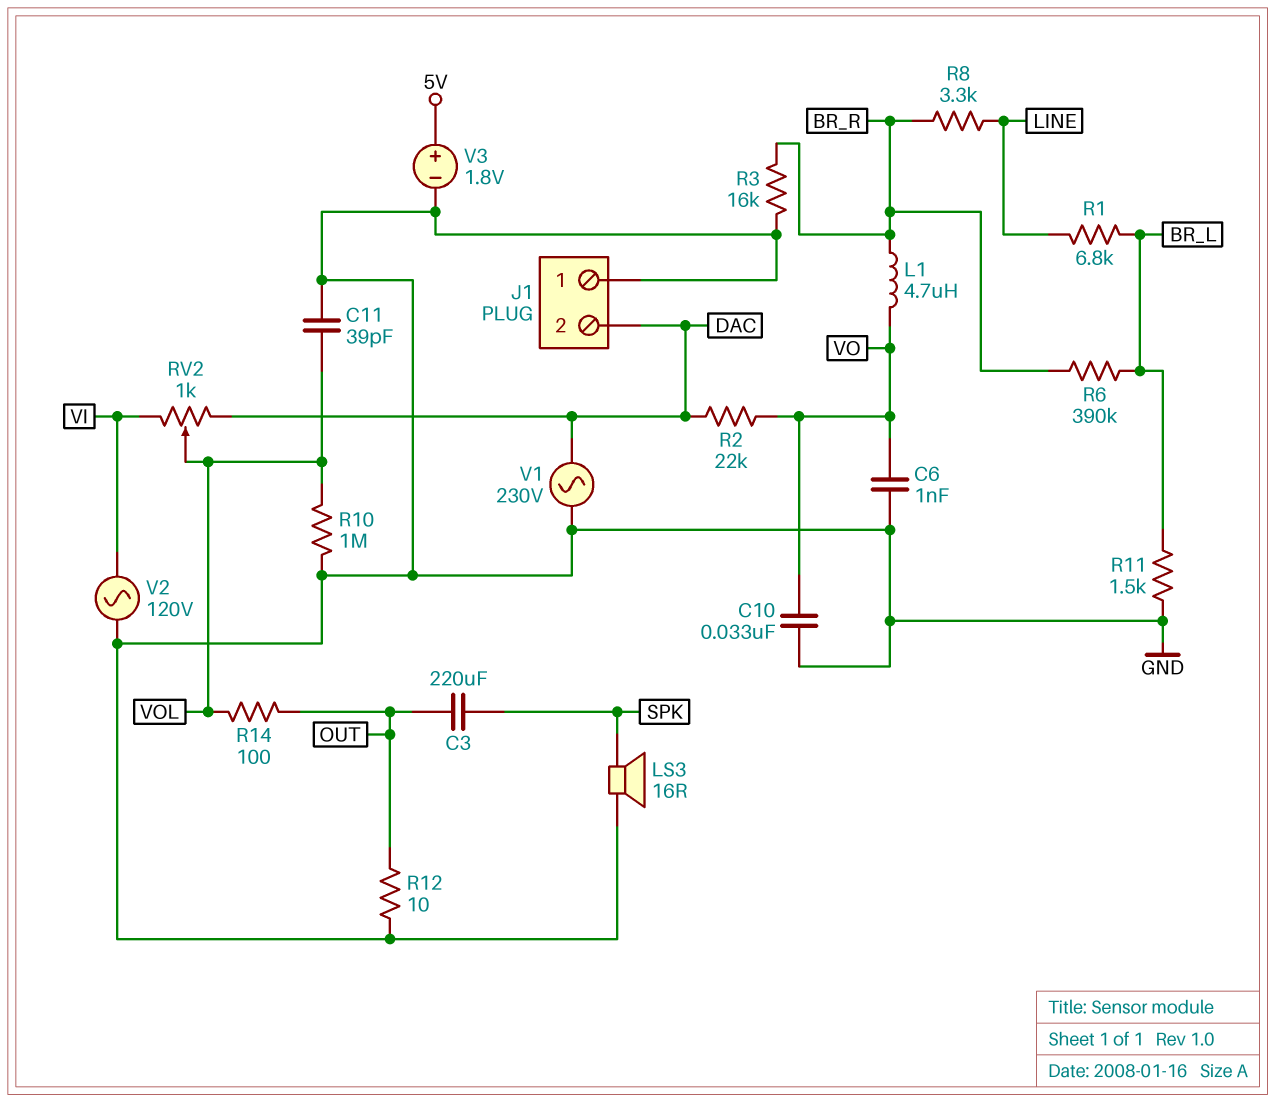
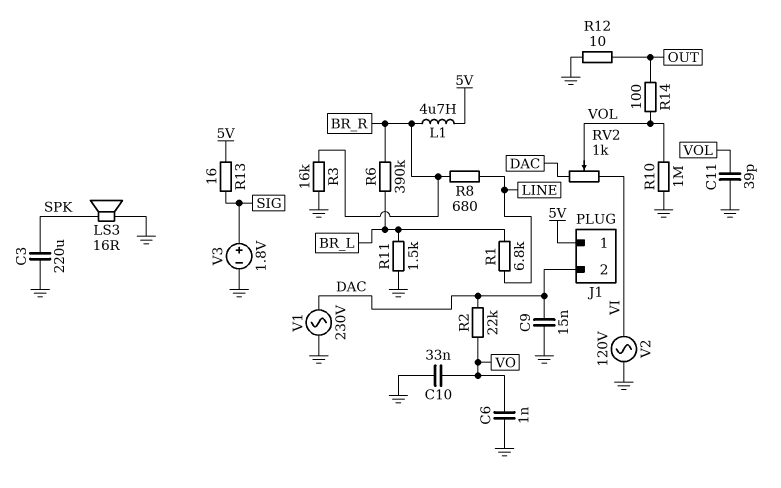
C3: 220uF (OUT, SPK) -> 220uF (GND, SPK)
C9: none -> 15nF (DAC, GND)
J1 pin 1: GND -> 5V
L1: 4.7uH (BR_R, VO) -> 4.7uH (5V, BR_R)
R8: 3.3k (BR_R, LINE) -> 680 (BR_R, LINE)
R13: none -> 16 (5V, SIG)
V3: 1.8V (plus 5V, minus GND) -> 1.8V (plus SIG, minus GND)

